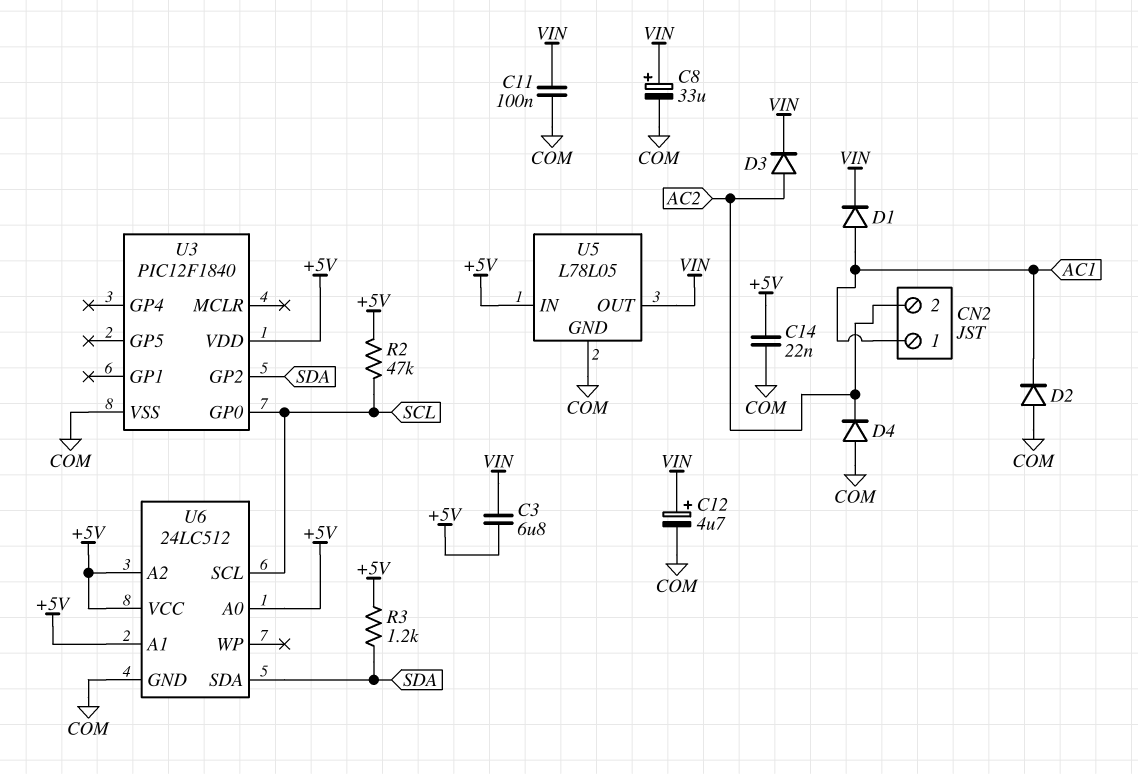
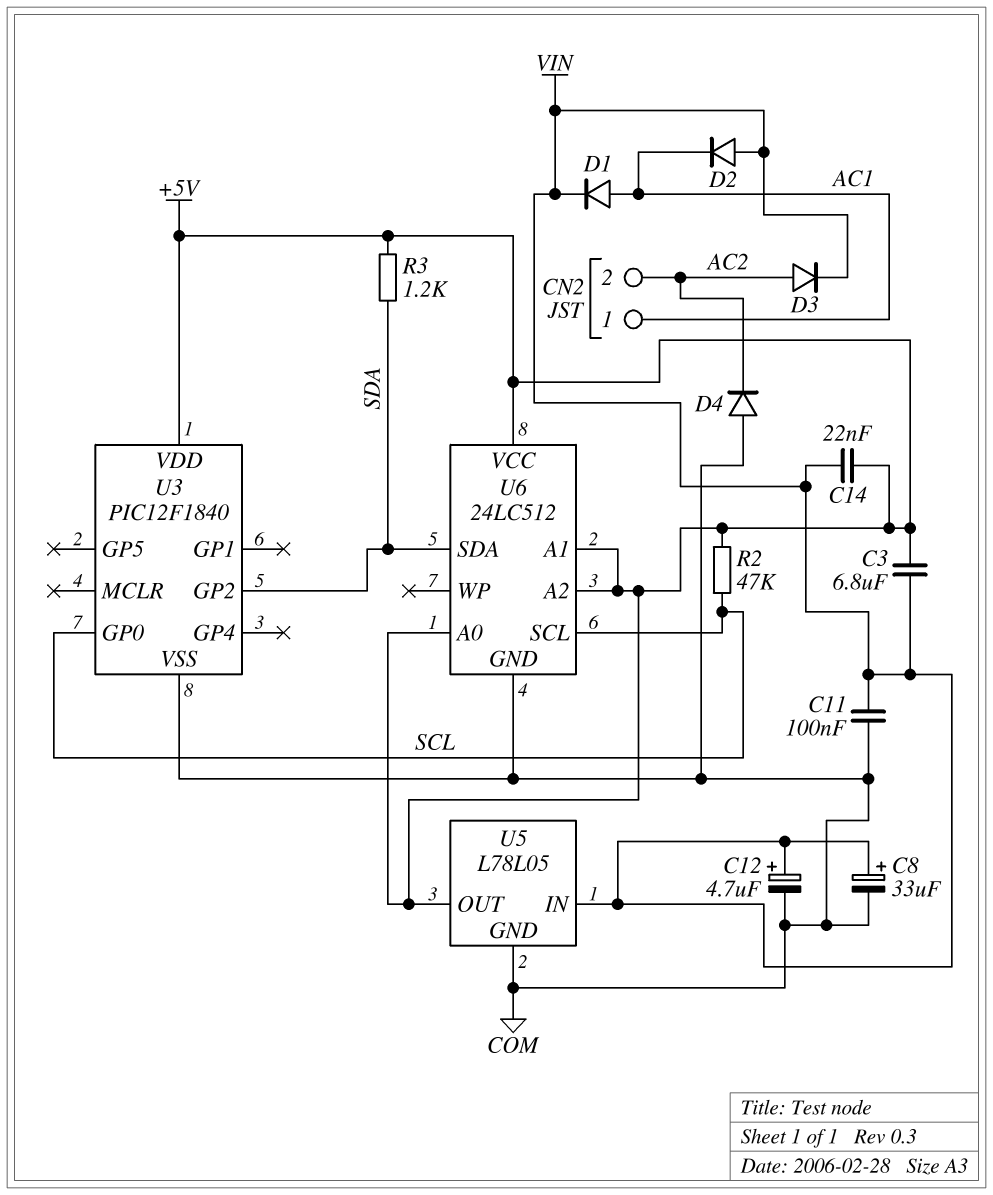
C14: 22nF (+5V, COM) -> 22nF (+5V, VIN)
D2: diode (A COM, K AC1) -> diode (A VIN, K AC1)
U5 pin IN: +5V -> VIN
U5 pin OUT: VIN -> +5V

